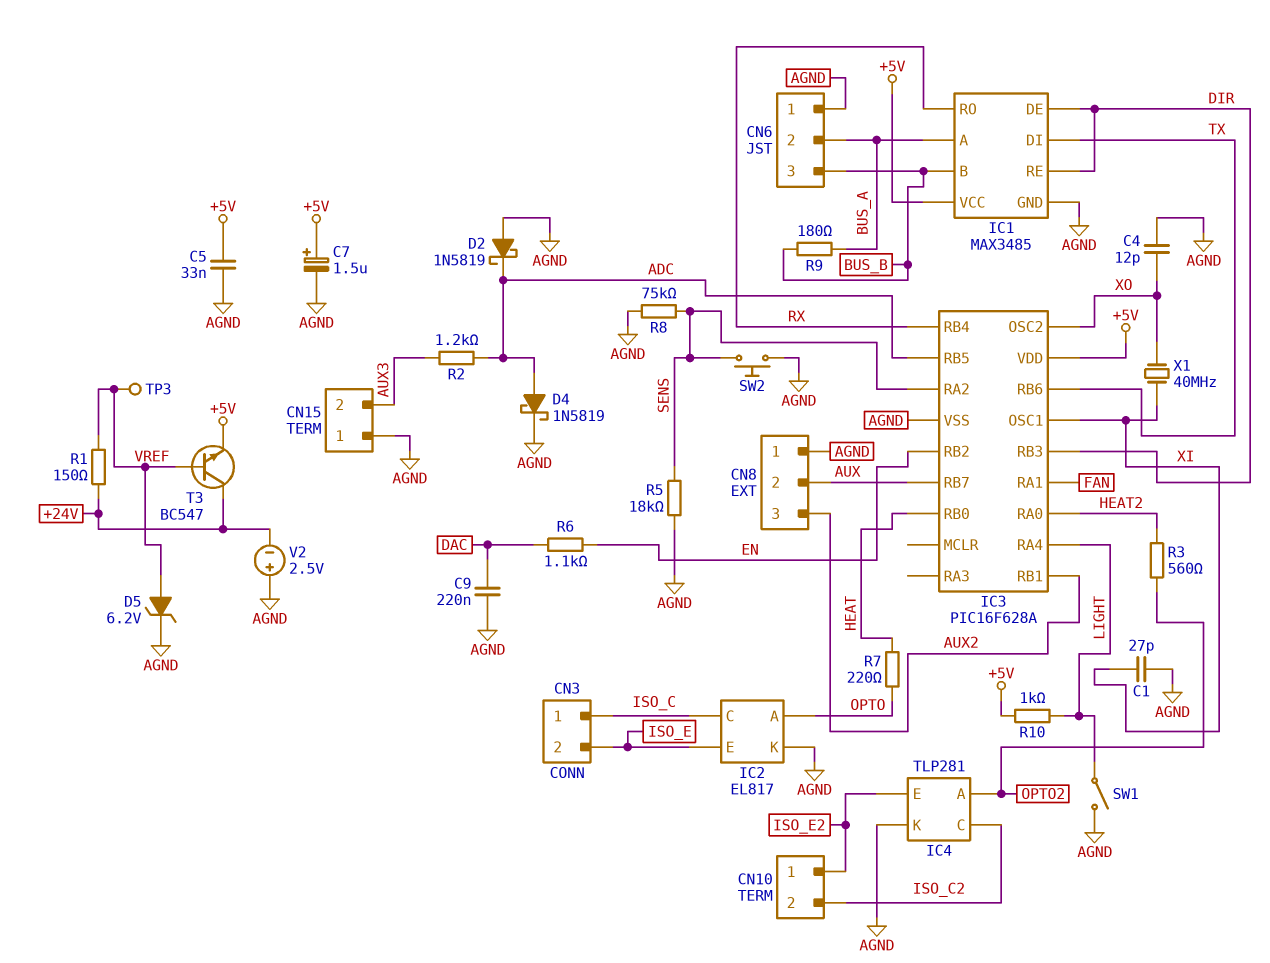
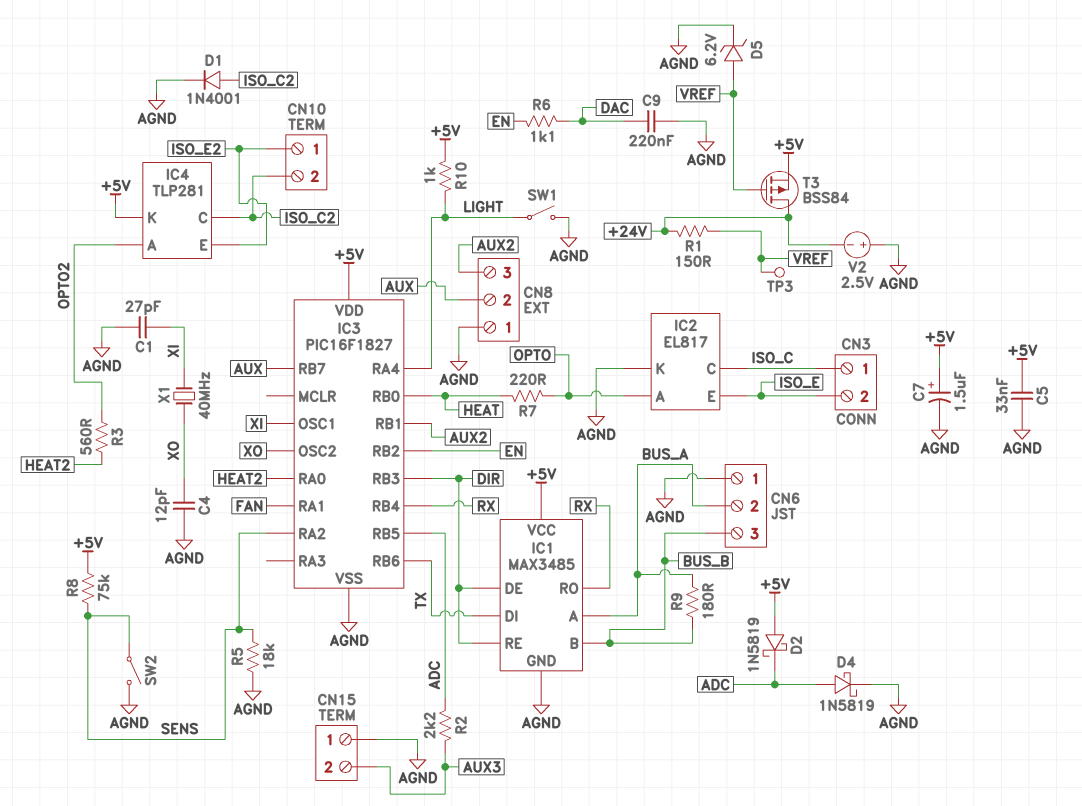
D1: none -> diode 1N4001 (A ISO_C2, K AGND)
D2: schottky 1N5819 (A AGND, K ADC) -> schottky 1N5819 (A +5V, K ADC)
IC3: PIC16F628A -> PIC16F1827
IC4 pin K: AGND -> +5V
R2: 1.2k (ADC, AUX3) -> 2.2k (ADC, AUX3)
R8: 75k (AGND, SENS) -> 75k (+5V, SENS)
SW2: button (AGND, SENS) -> switch (AGND, SENS)
T3: NPN BC547 (B VREF, C +24V, E +5V) -> PMOS BSS84 (G VREF, D +24V, S +5V)

